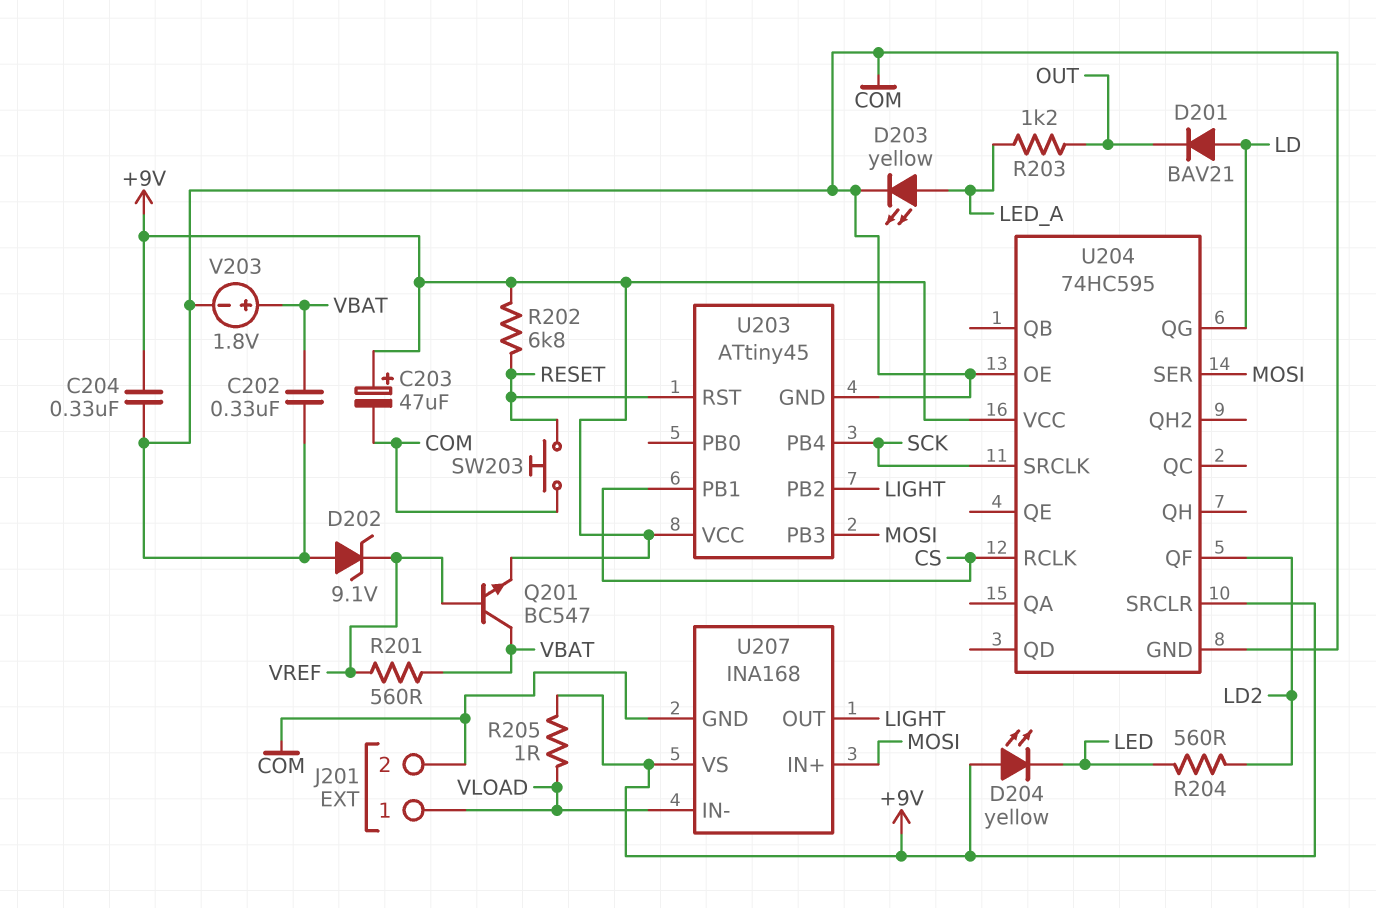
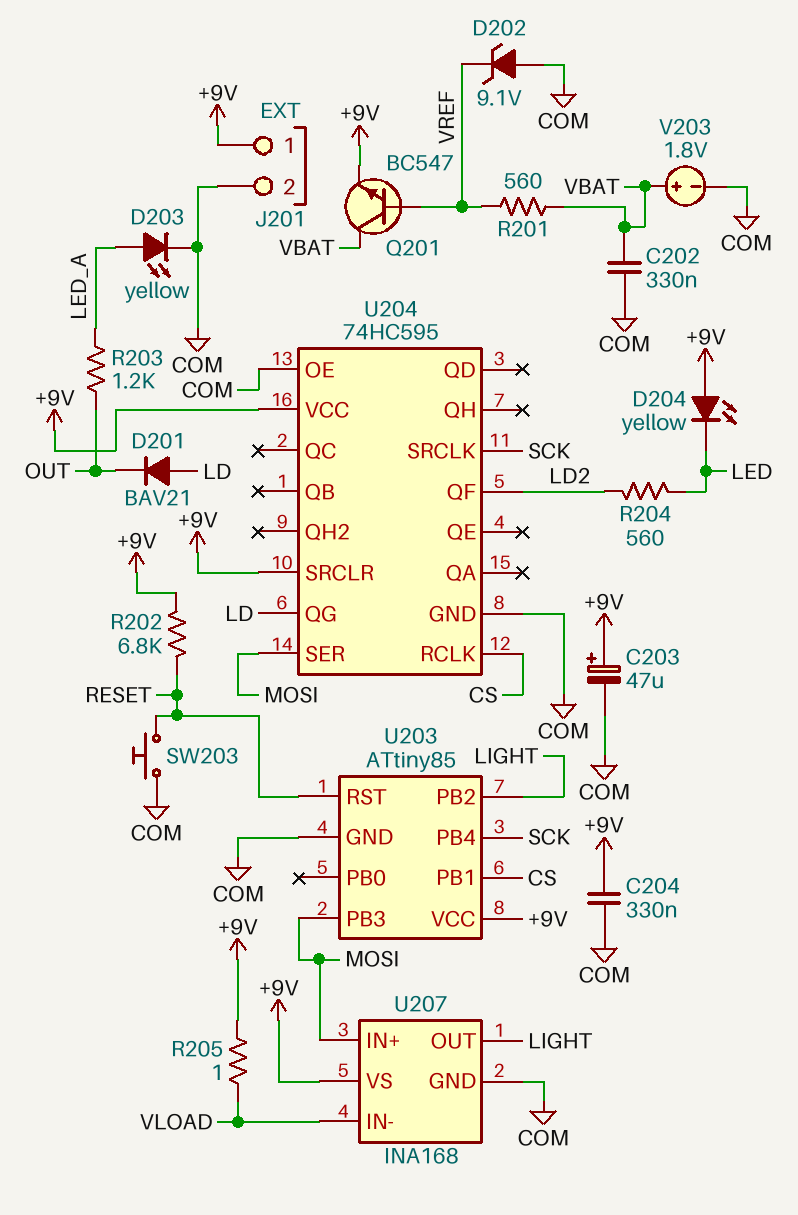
J201 pin 1: VLOAD -> +9V
U203: ATtiny45 -> ATtiny85

